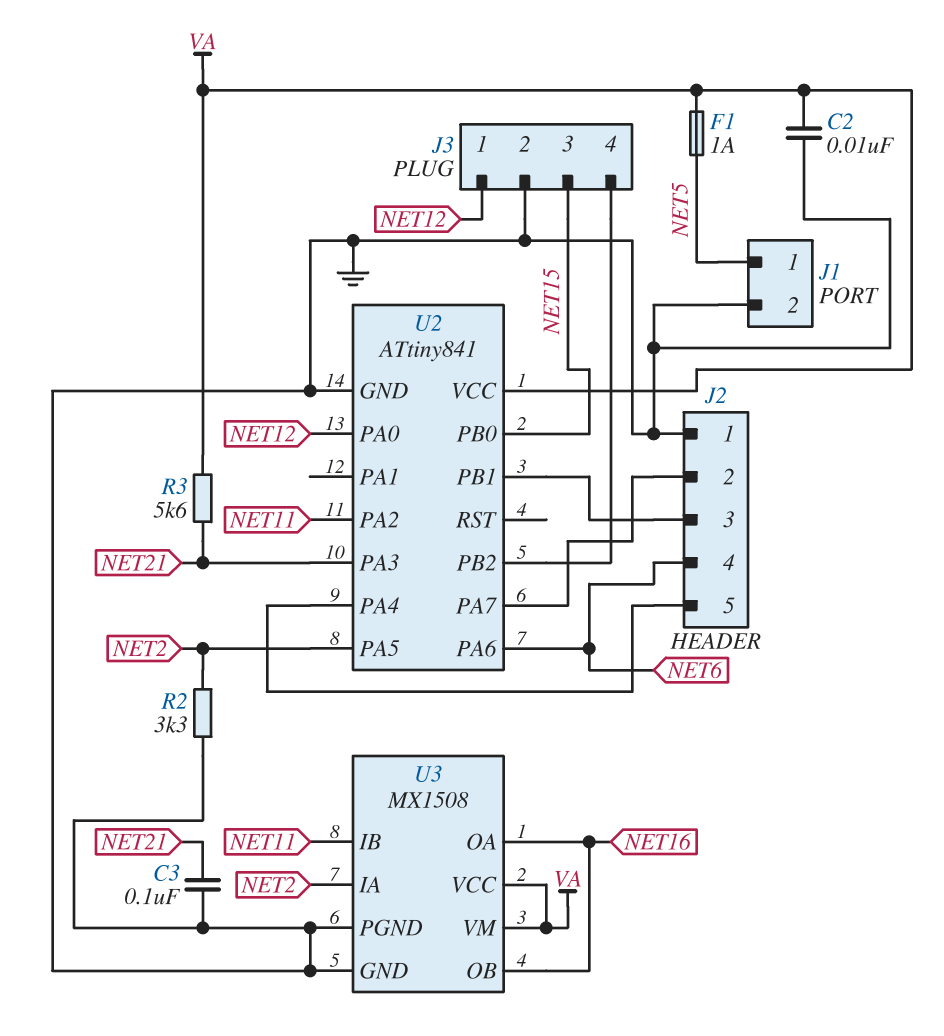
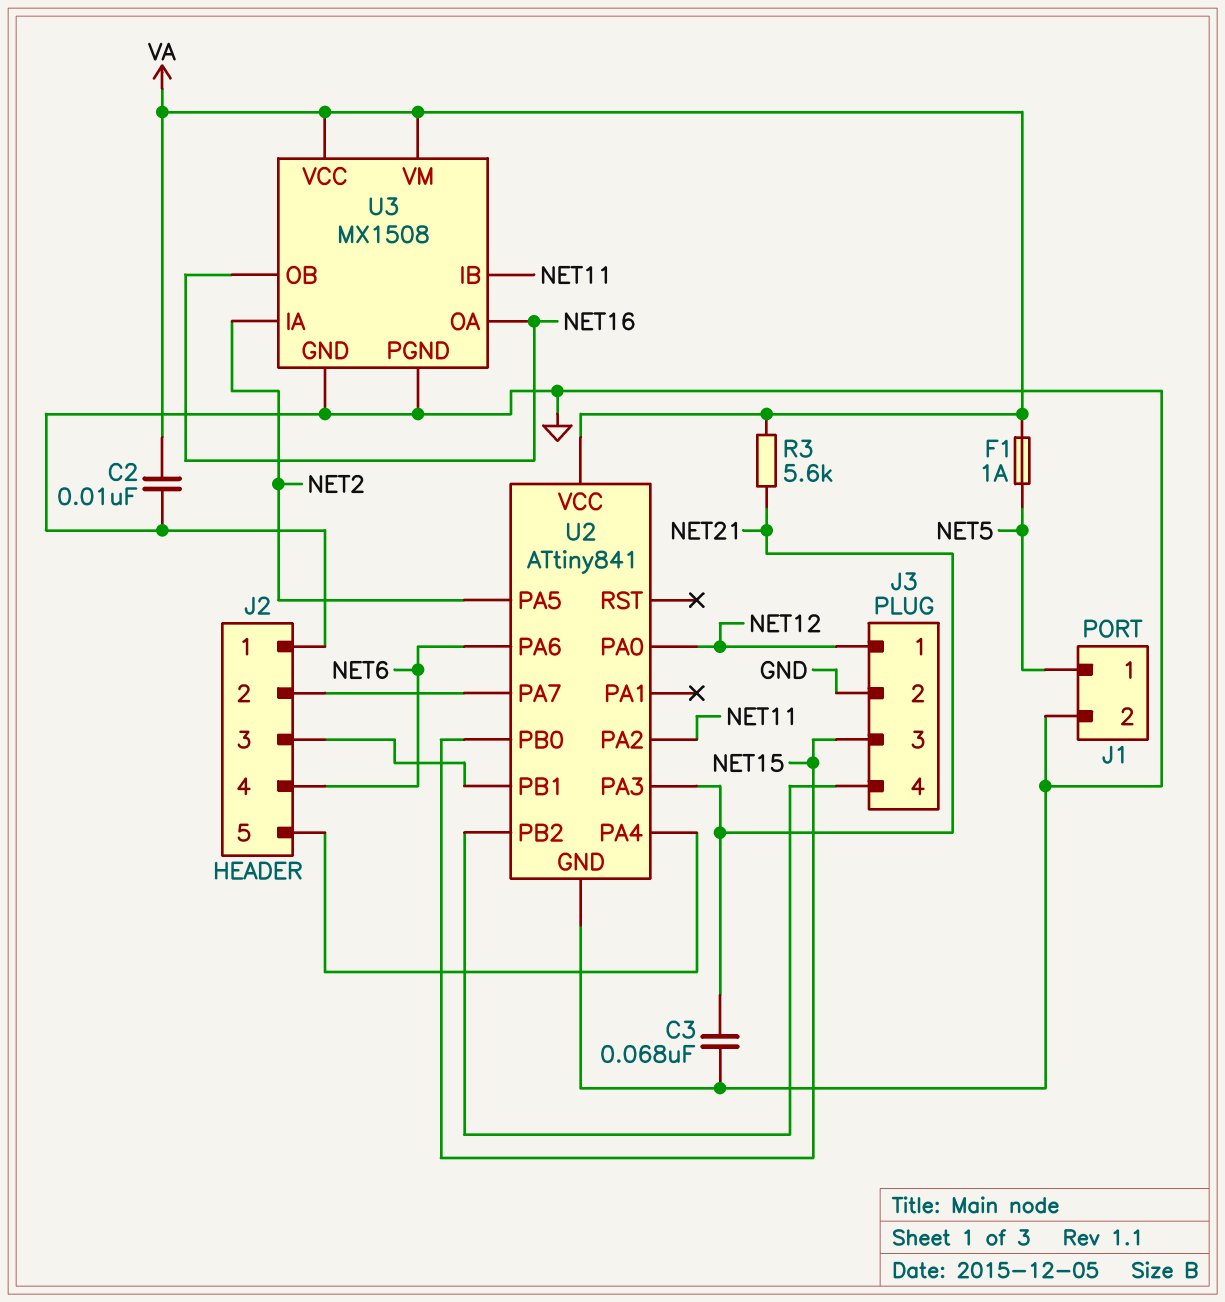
C3: 100nF (GND, NET21) -> 68nF (GND, NET21)
R2: 3.3k (GND, NET2) -> none

